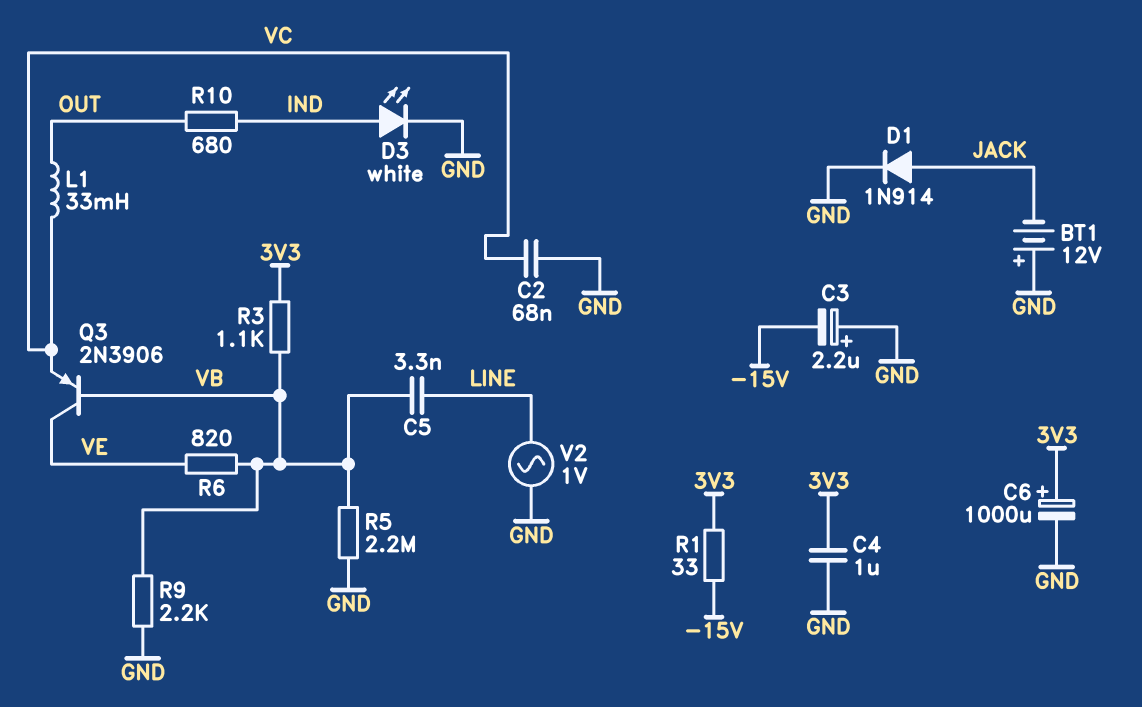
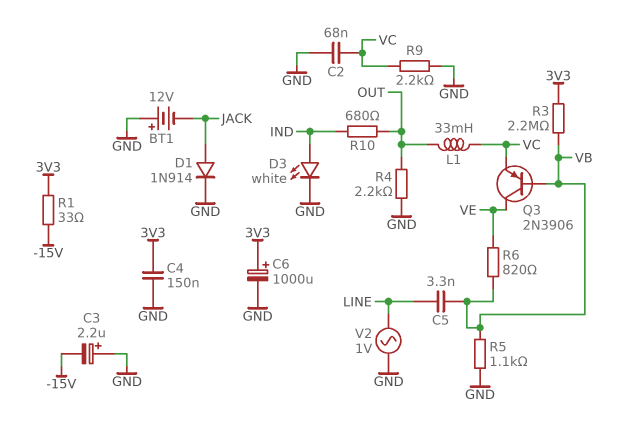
C4: 1uF (3V3, GND) -> 150nF (3V3, GND)
R3: 1.1k (3V3, VB) -> 2.2M (3V3, VB)
R4: none -> 2.2k (GND, OUT)
R5: 2.2M (GND, VB) -> 1.1k (GND, VB)
R9: 2.2k (GND, VB) -> 2.2k (GND, VC)

